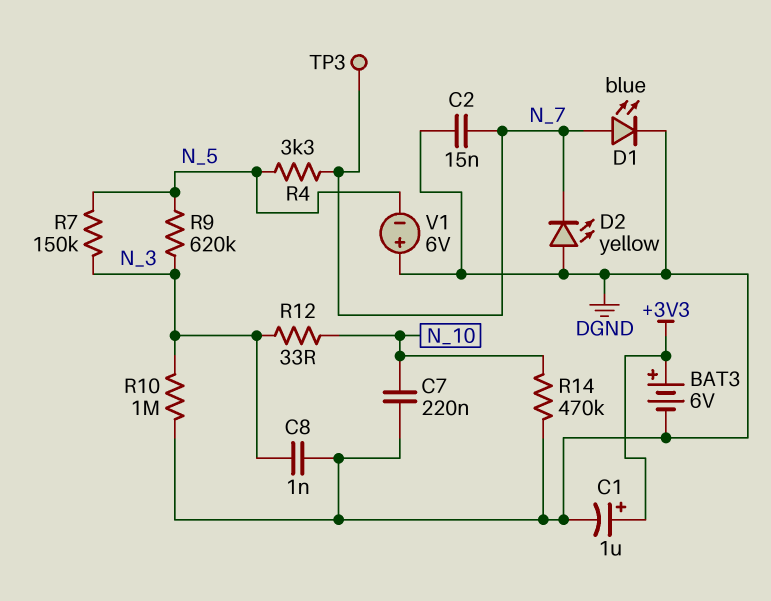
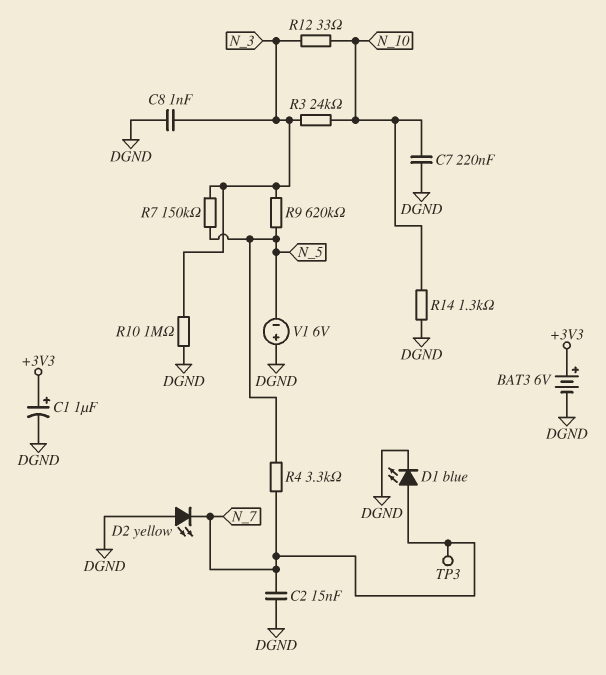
R3: none -> 24k (N_3, N_10)
R14: 470k (DGND, N_10) -> 1.3k (DGND, N_10)

